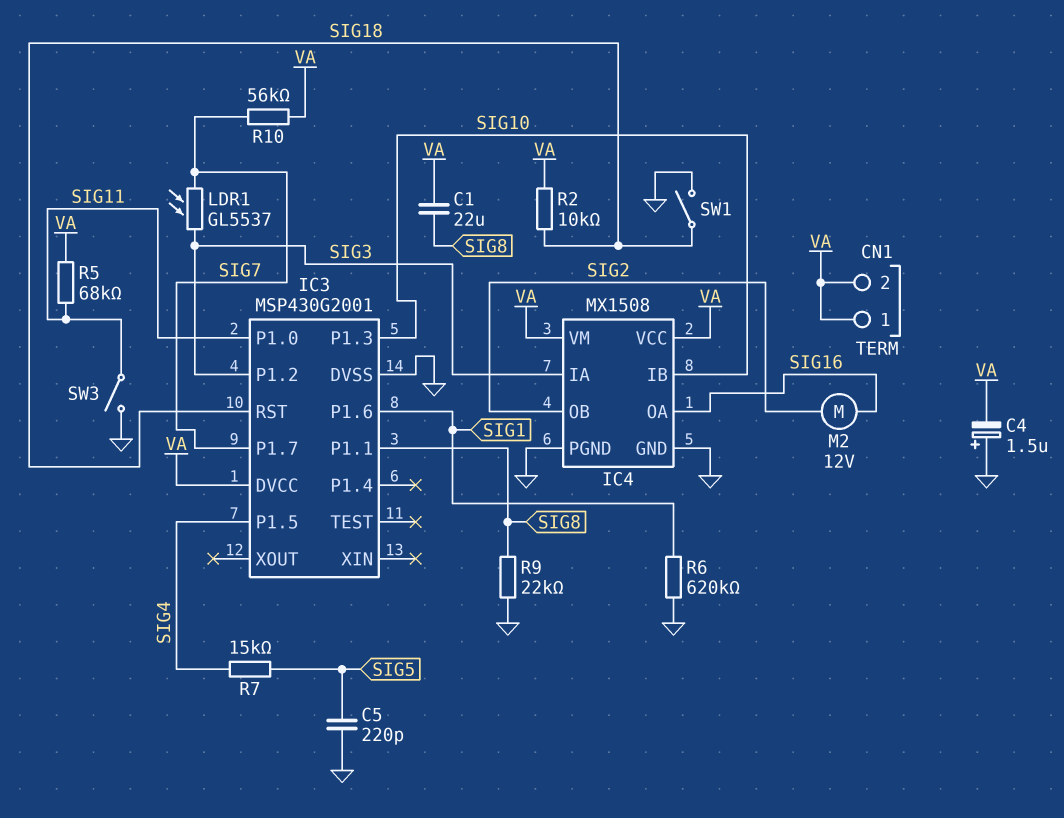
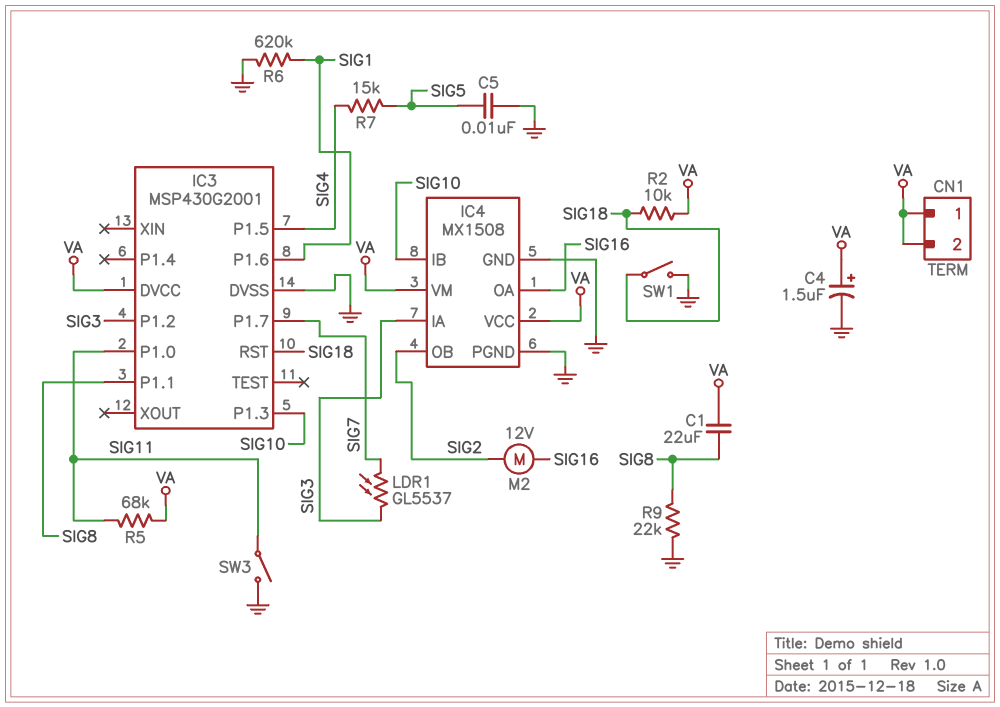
C4: 1.5uF (plus GND, minus VA) -> 1.5uF (plus VA, minus GND)
C5: 220pF (GND, SIG5) -> 10nF (GND, SIG5)
R10: 56k (SIG7, VA) -> none

